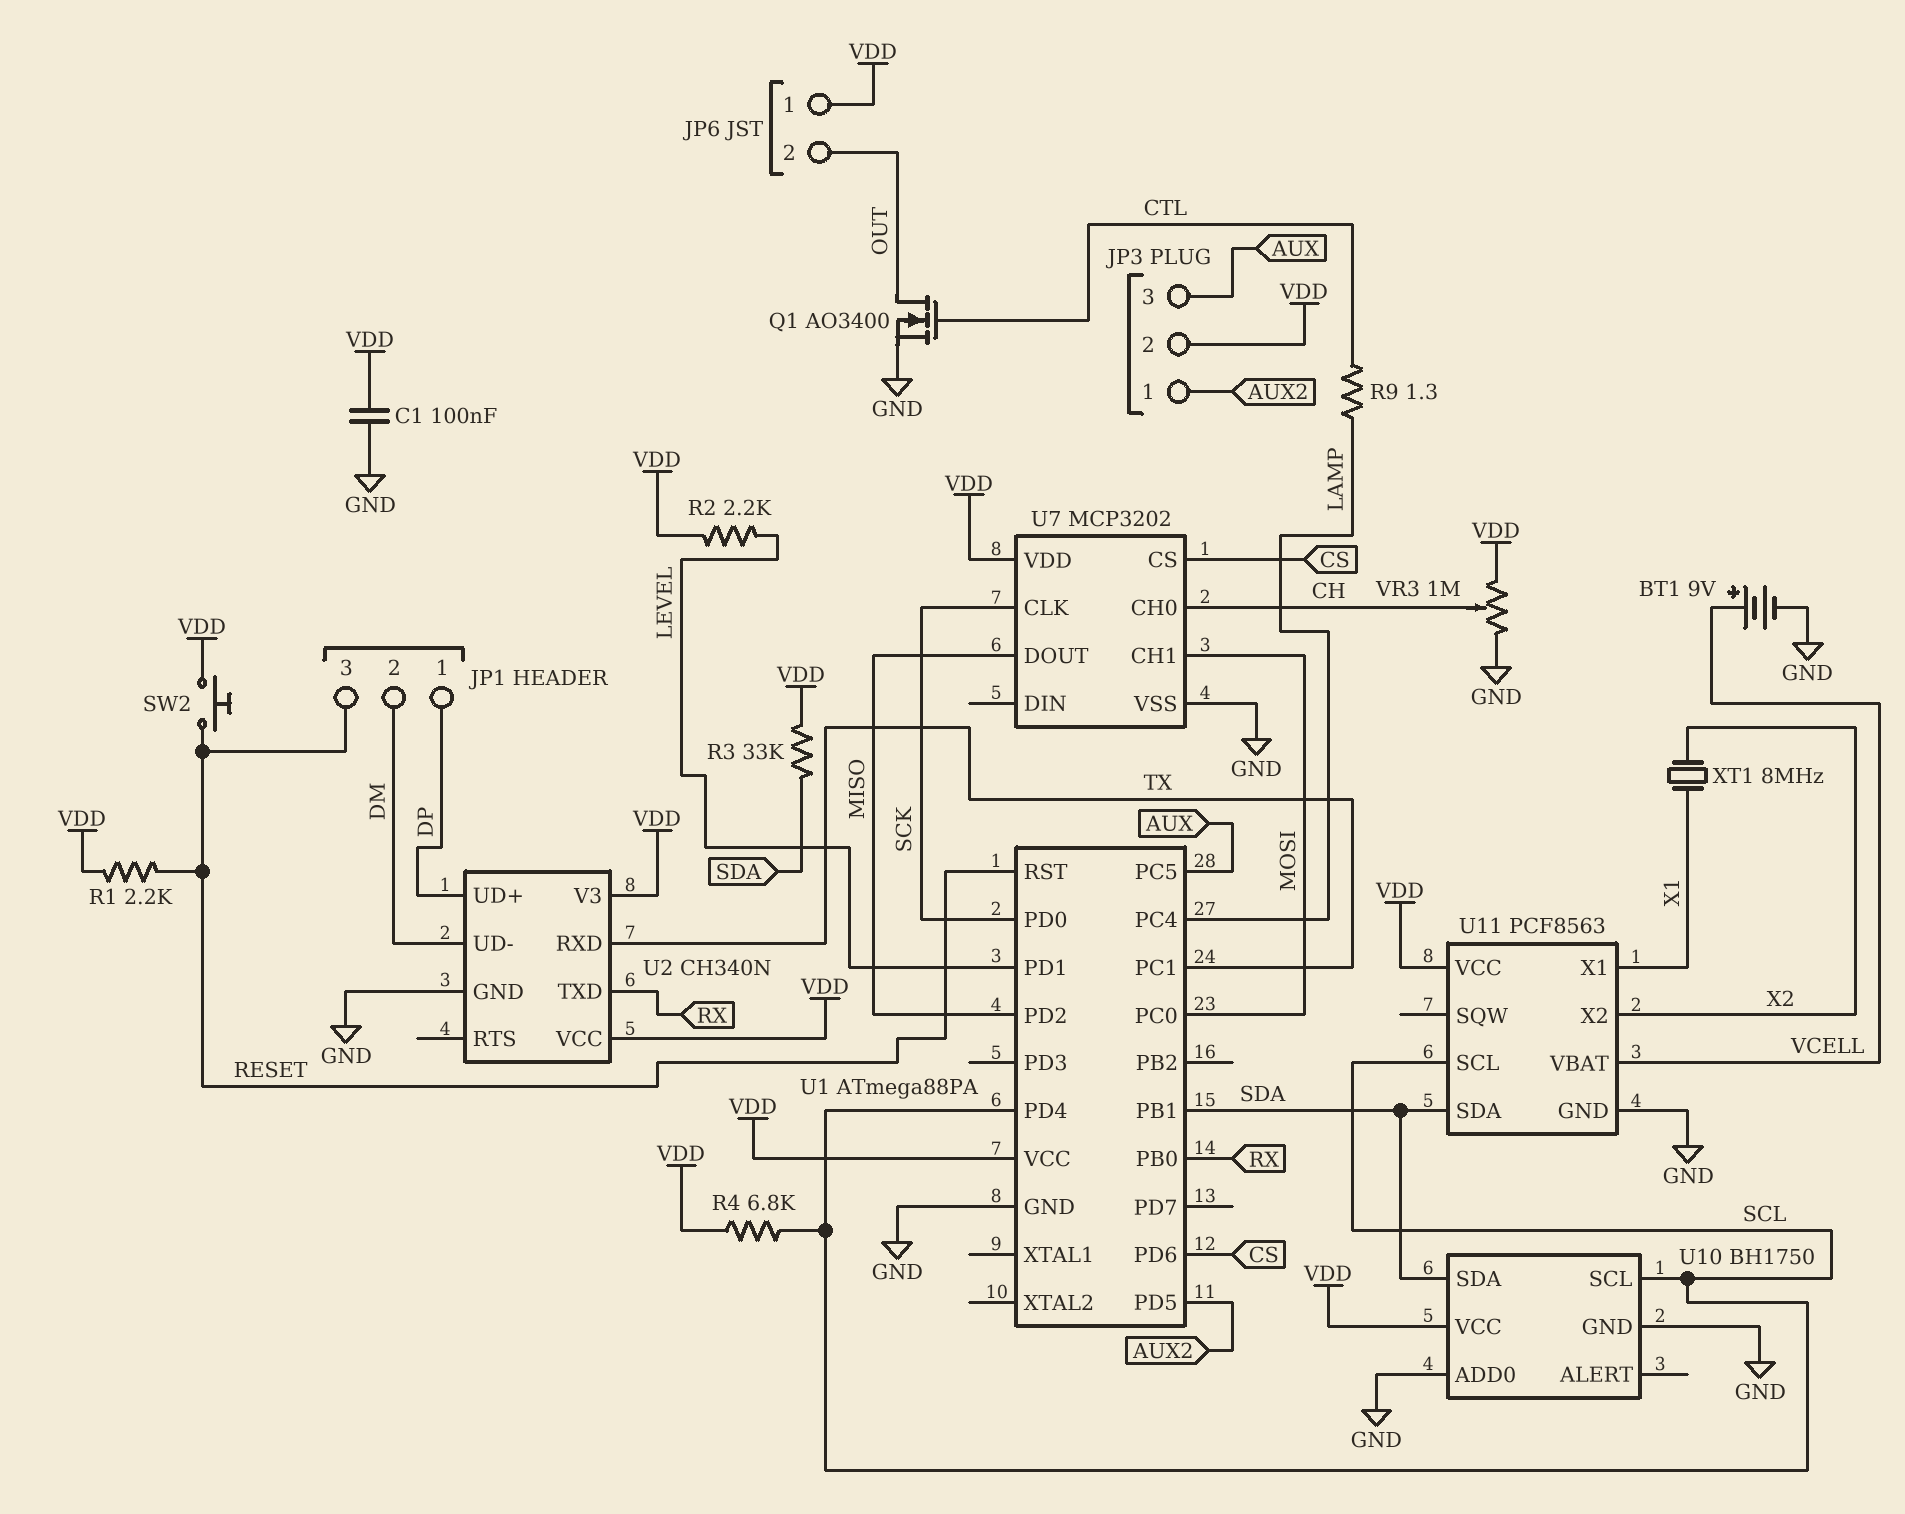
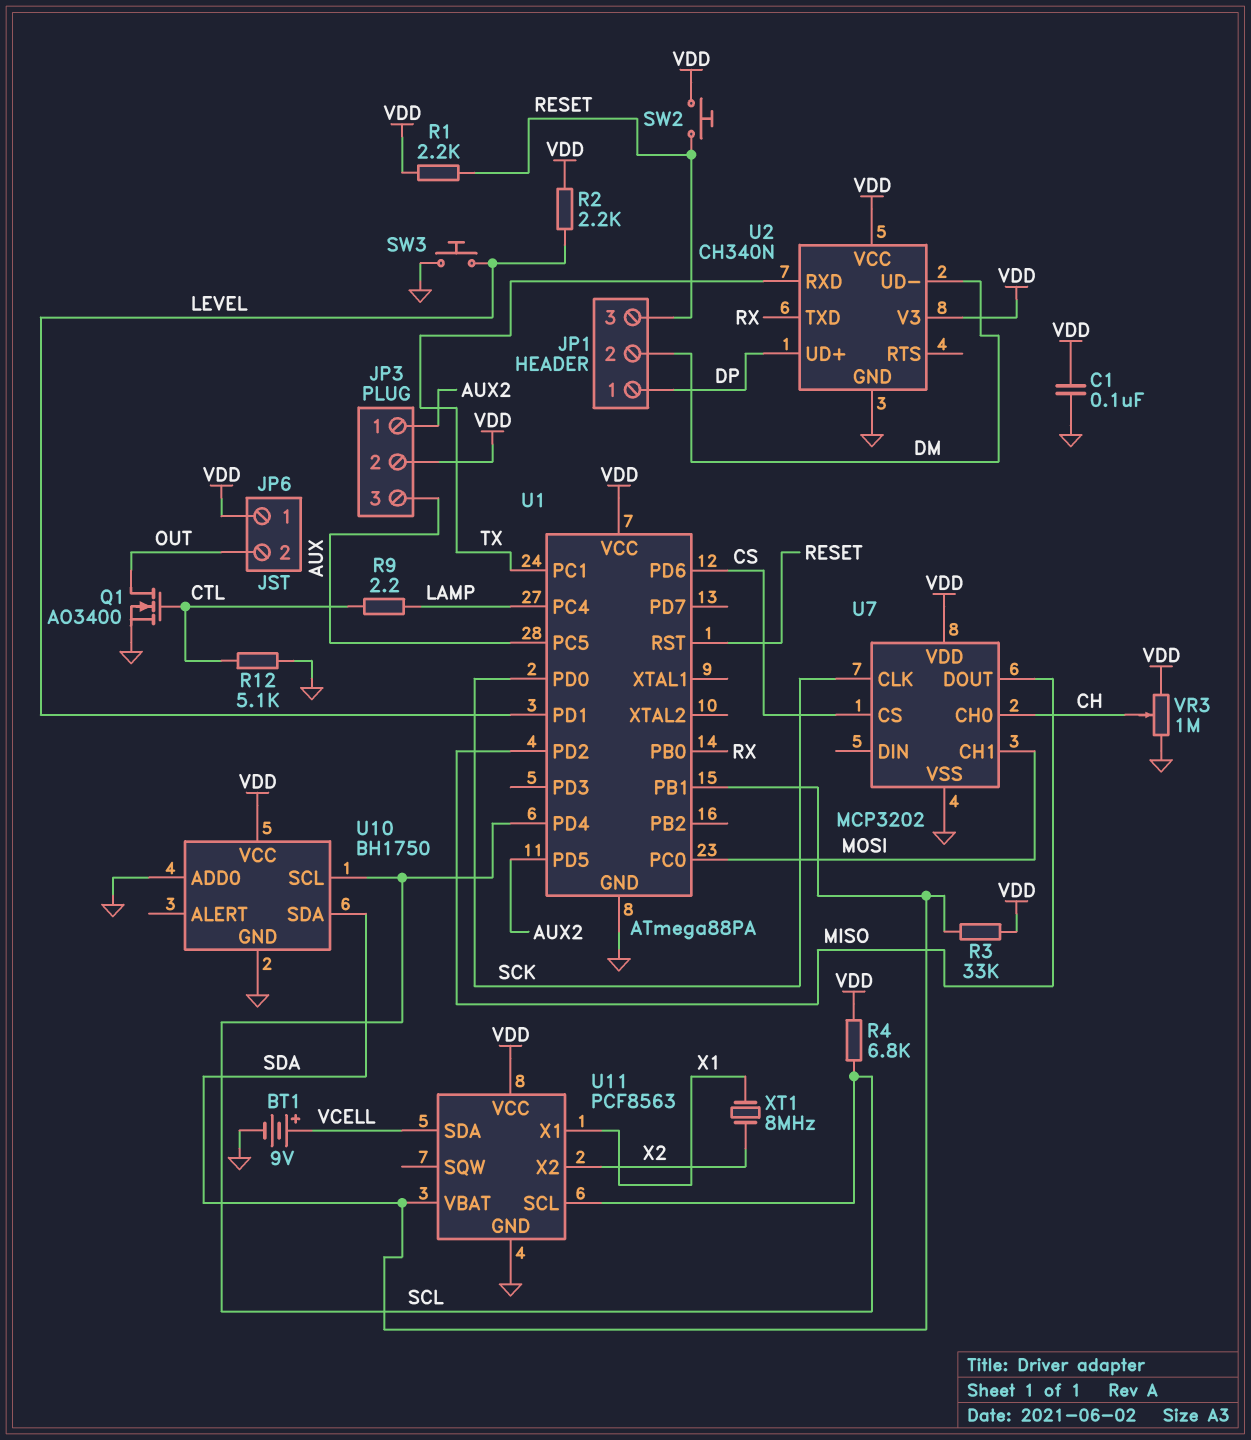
R9: 1.3 (CTL, LAMP) -> 2.2 (CTL, LAMP)
R12: none -> 5.1k (CTL, GND)
SW3: none -> button (GND, LEVEL)
U11 pin SDA: SDA -> VCELL
U11 pin VBAT: VCELL -> SDA

